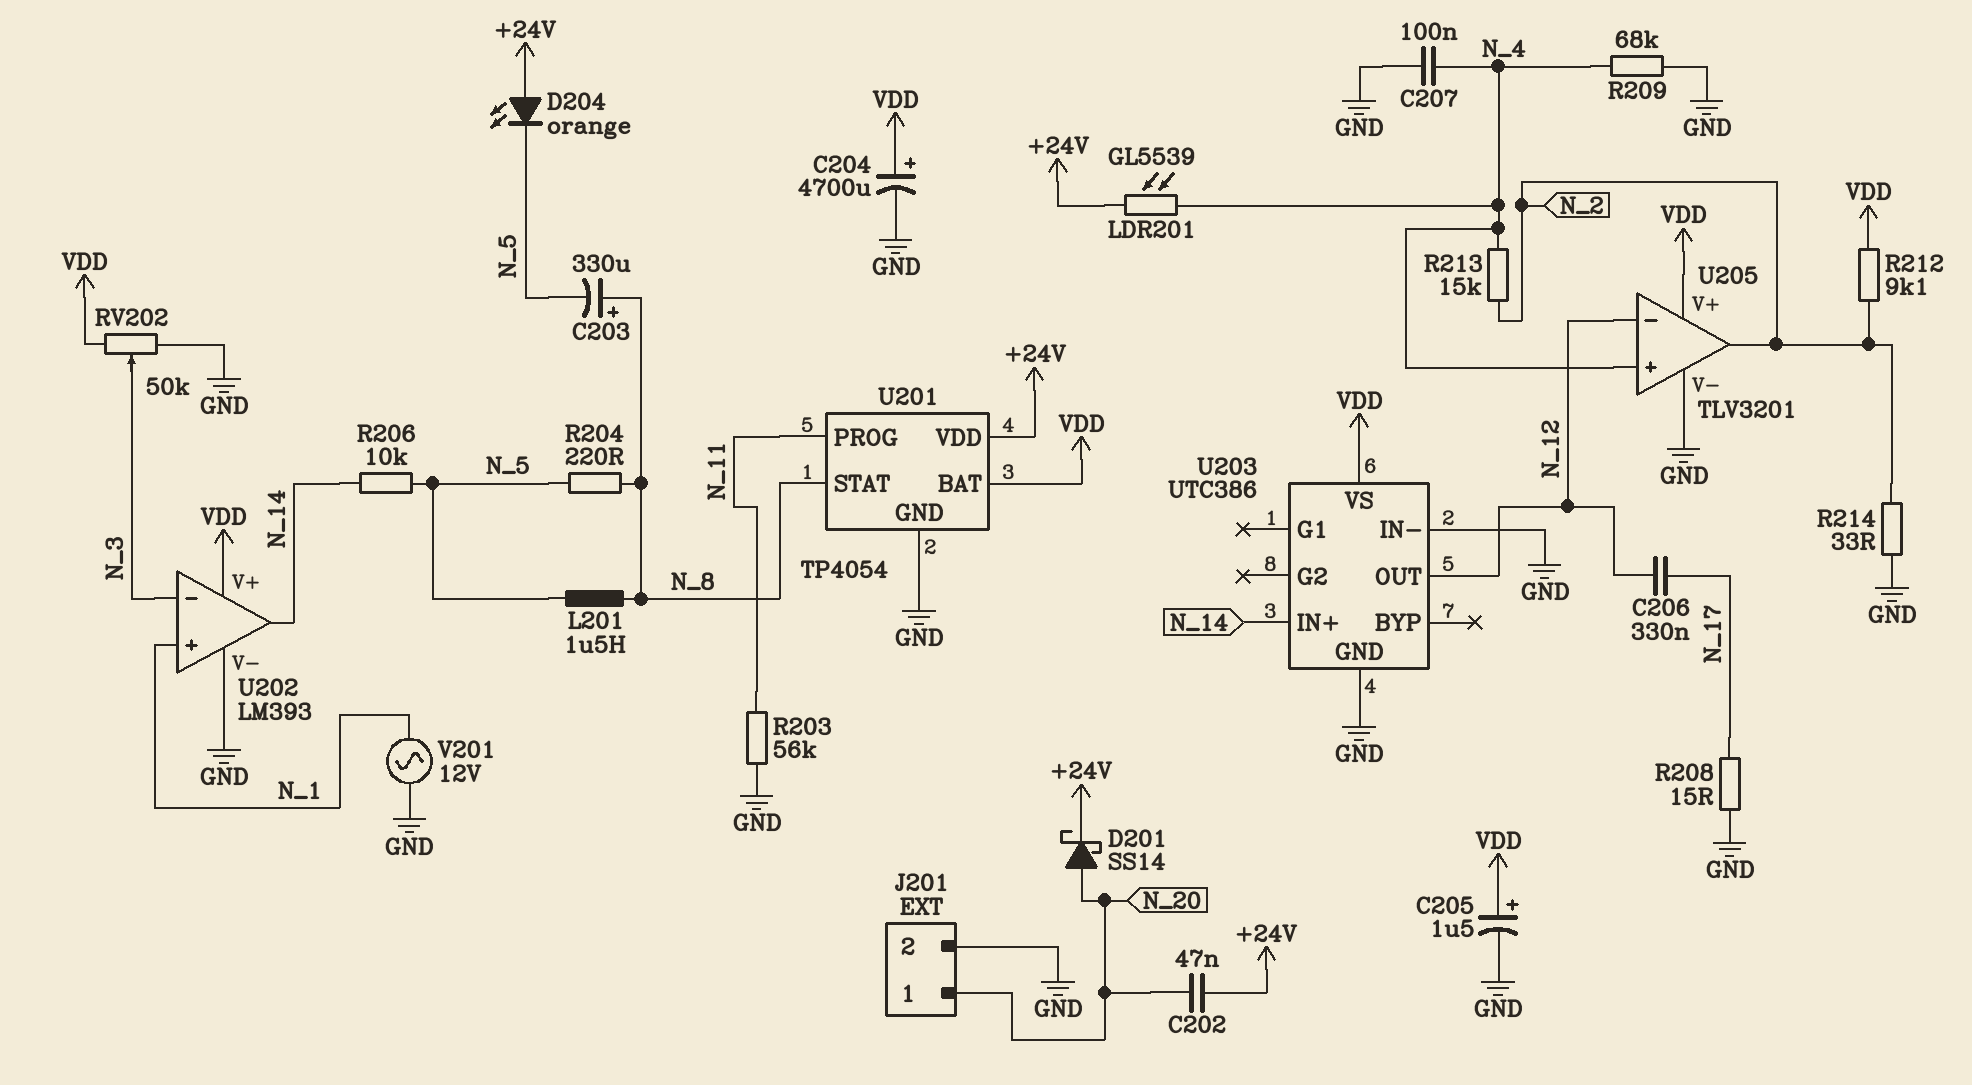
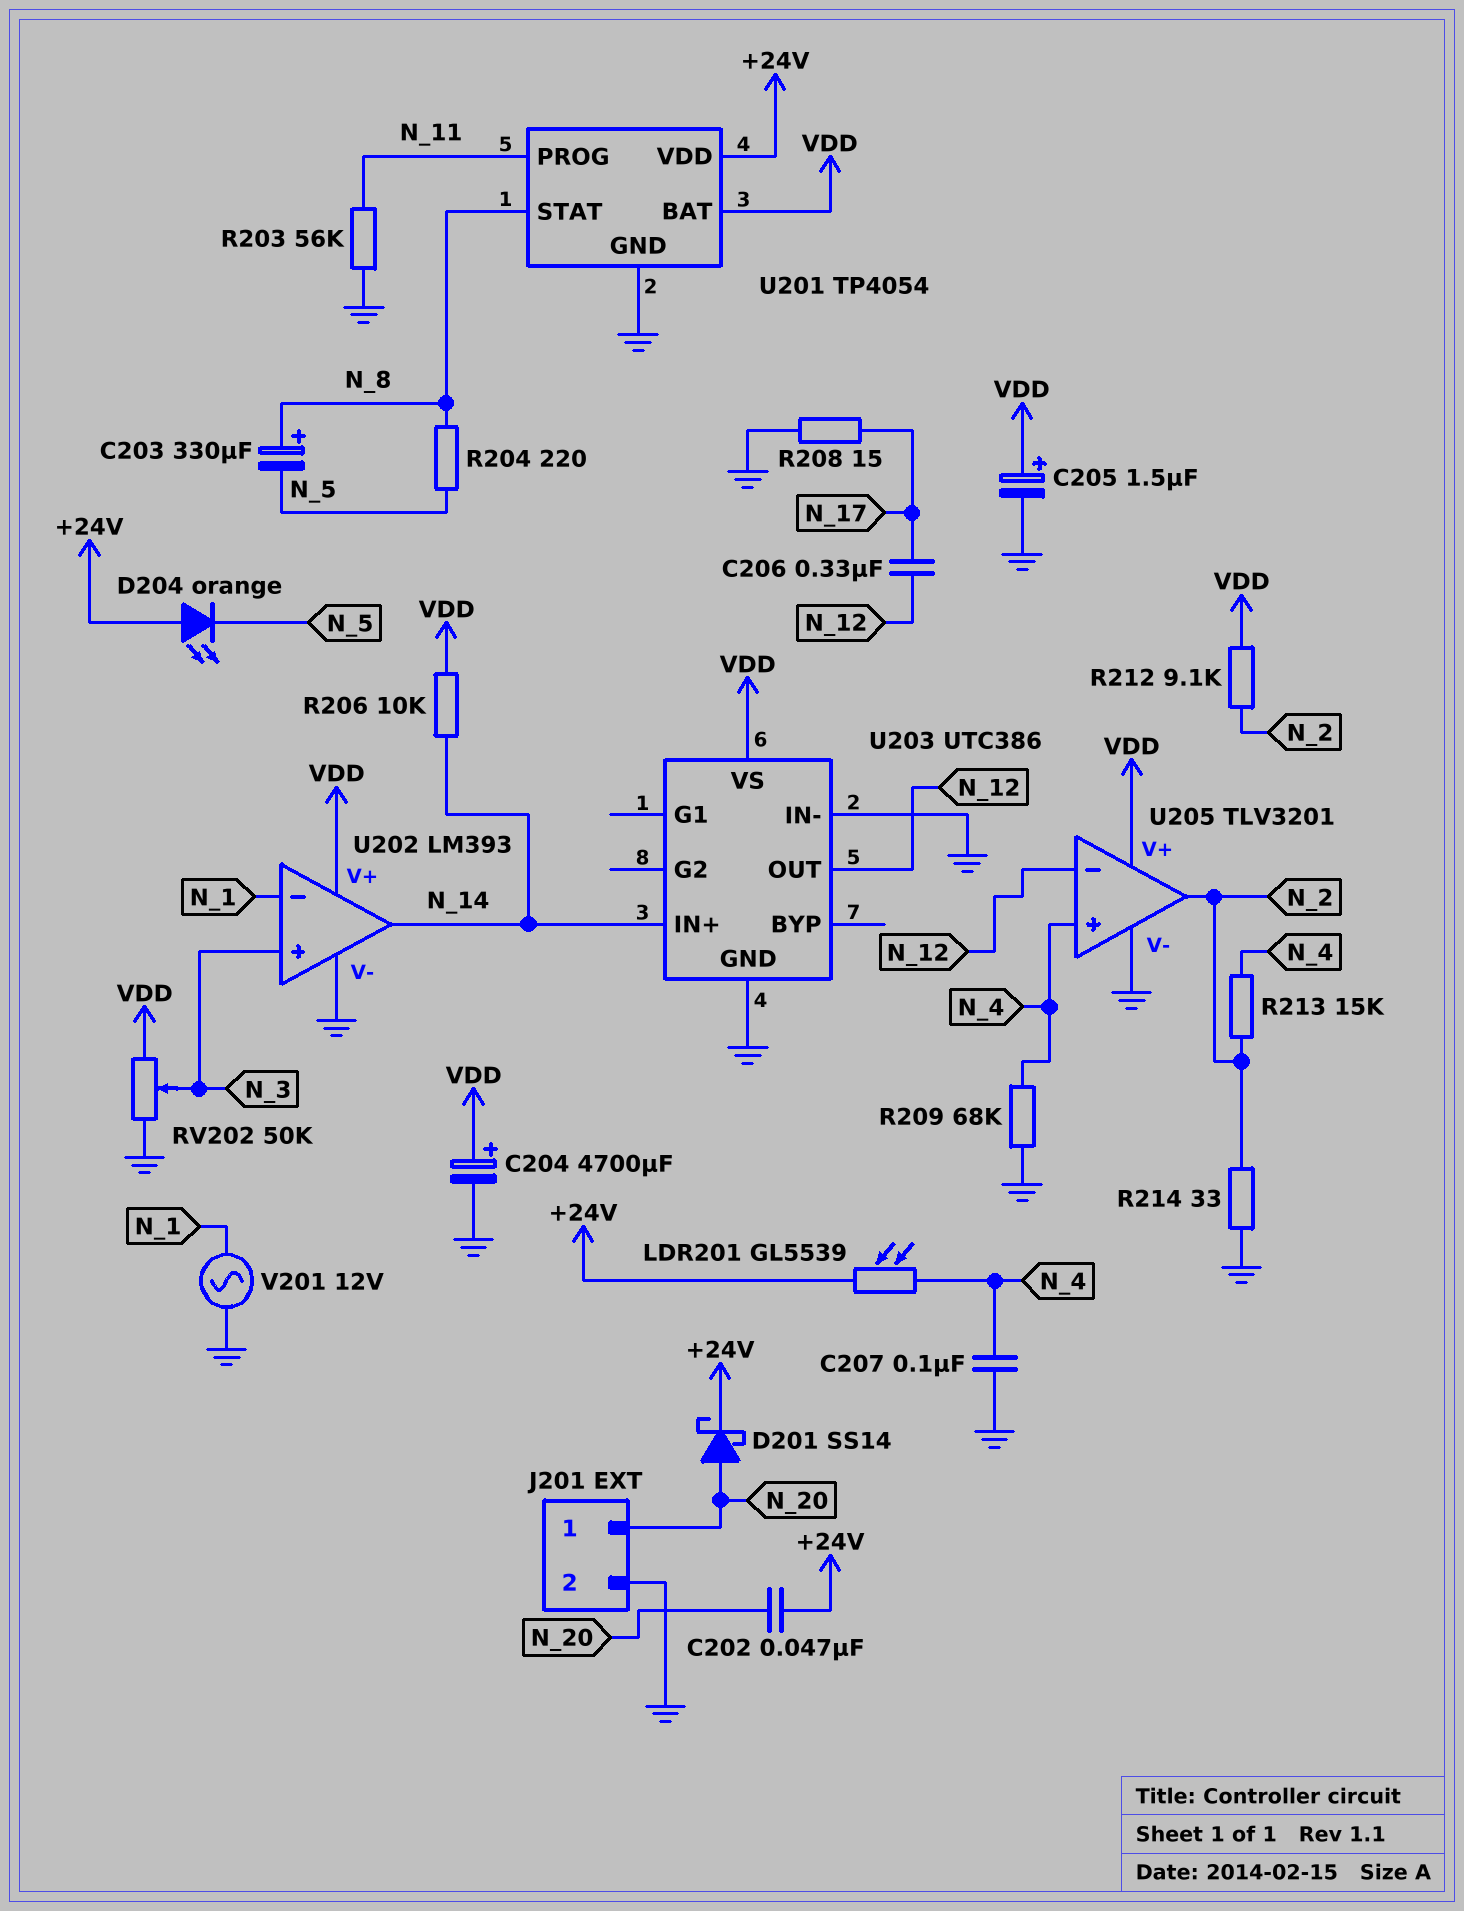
L201: 1.5uH (N_5, N_8) -> none
R206: 10k (N_5, N_14) -> 10k (N_14, VDD)
U202 pin in+: N_1 -> N_3
U202 pin in-: N_3 -> N_1

